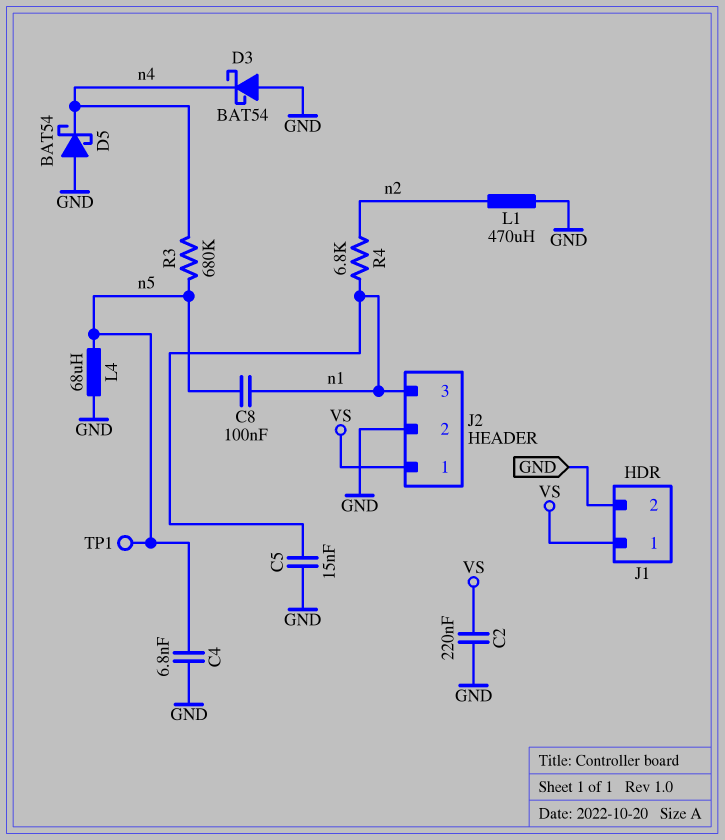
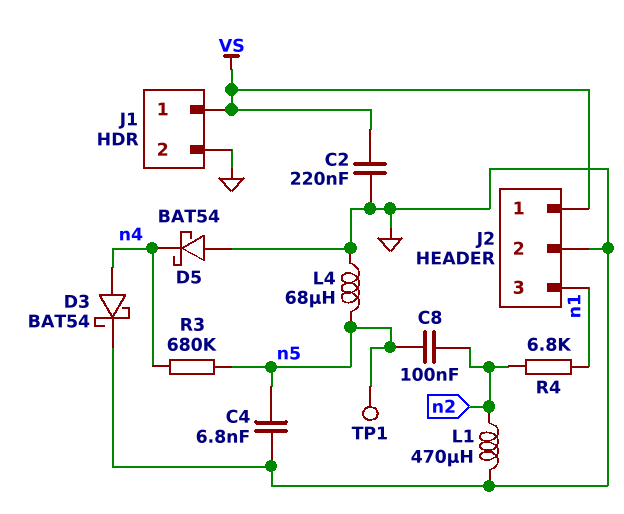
C5: 15nF (GND, n1) -> none
C8: 100nF (n1, n5) -> 100nF (n2, n5)
D3: schottky BAT54 (A GND, K n4) -> schottky BAT54 (A n4, K GND)

